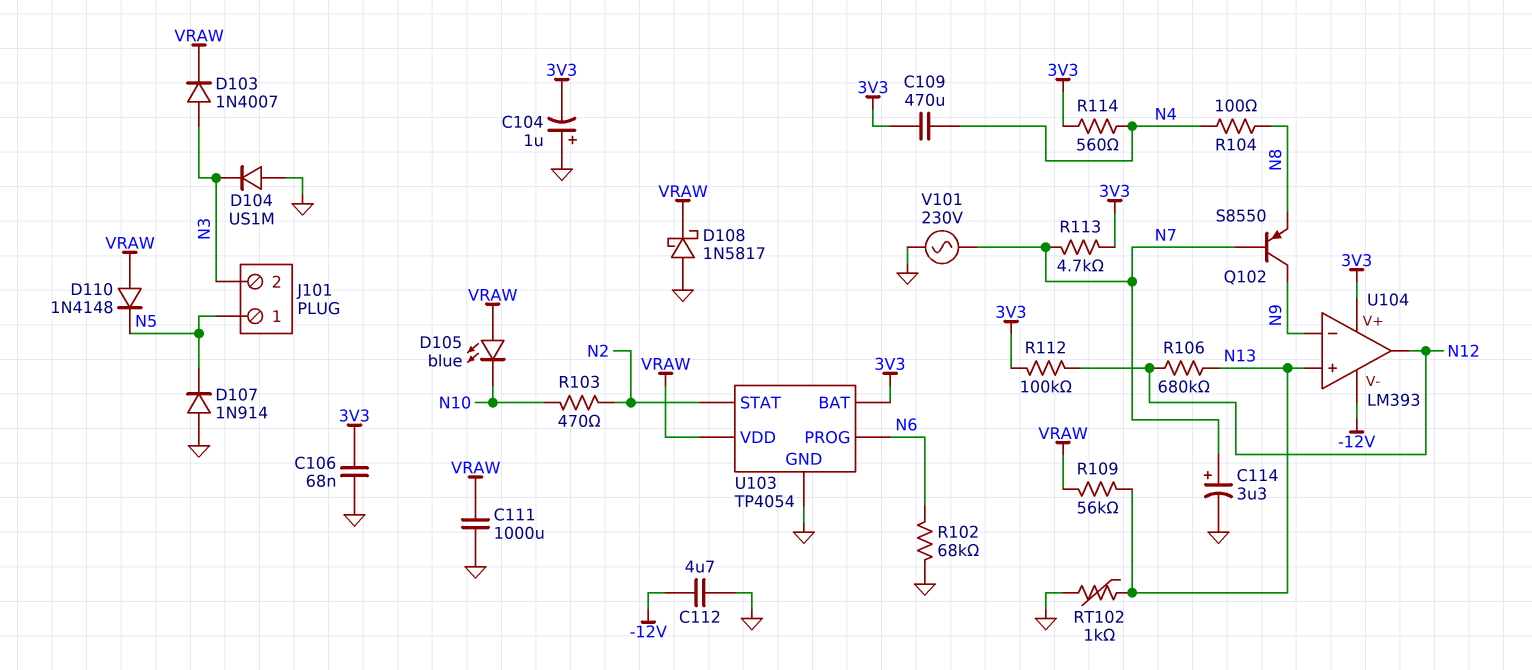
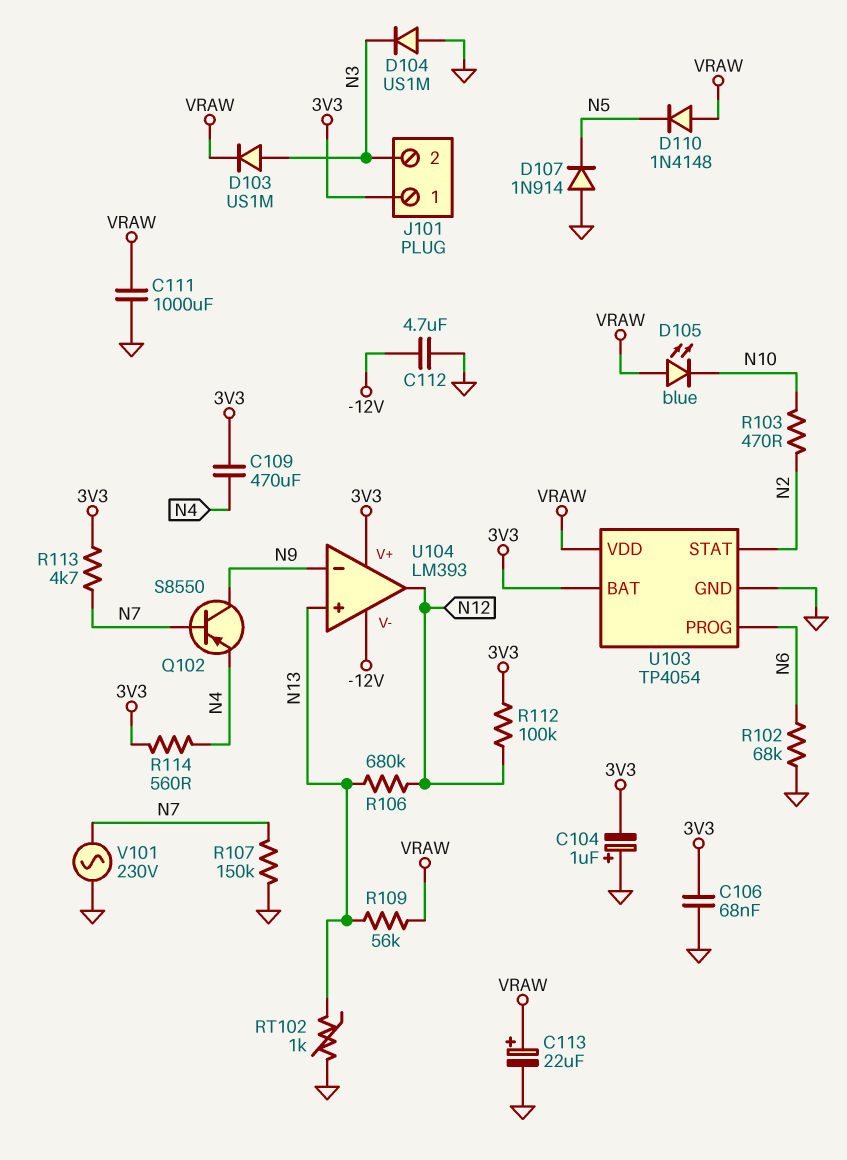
C113: none -> 22uF (plus VRAW, minus GND)
C114: 3.3uF (plus N7, minus GND) -> none
D103: diode 1N4007 (A N3, K VRAW) -> diode US1M (A N3, K VRAW)
D108: schottky 1N5817 (A GND, K VRAW) -> none
J101 pin 1: N5 -> 3V3
Q102: PNP S8550 (B N7, C N9, E N8) -> PNP S8550 (B N7, C N9, E N4)
R104: 100 (N4, N8) -> none
R107: none -> 150k (GND, N7)

